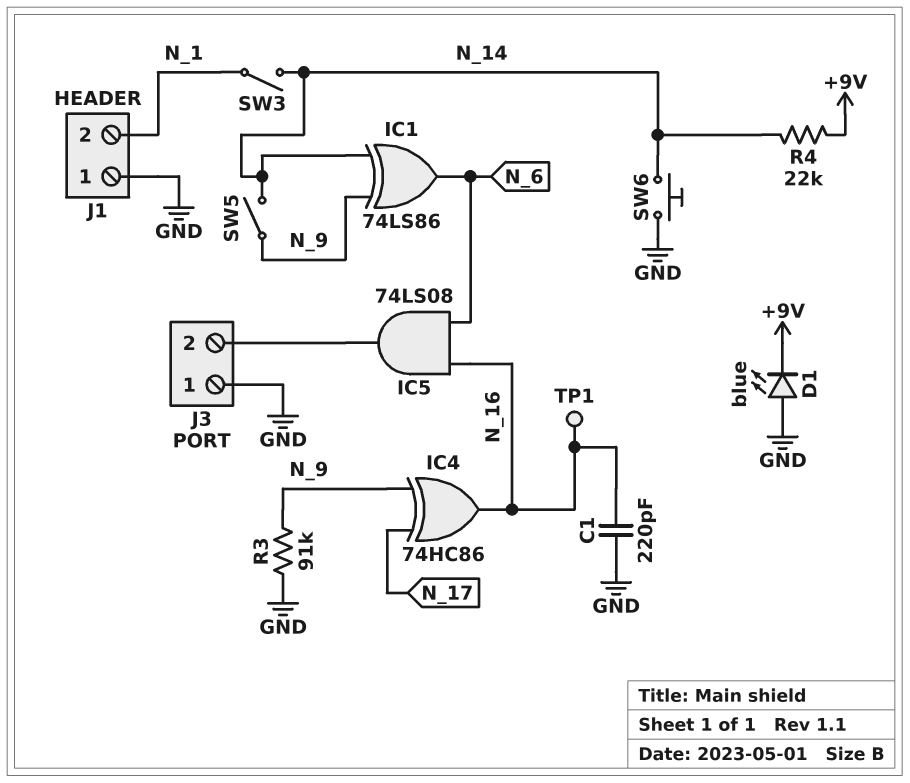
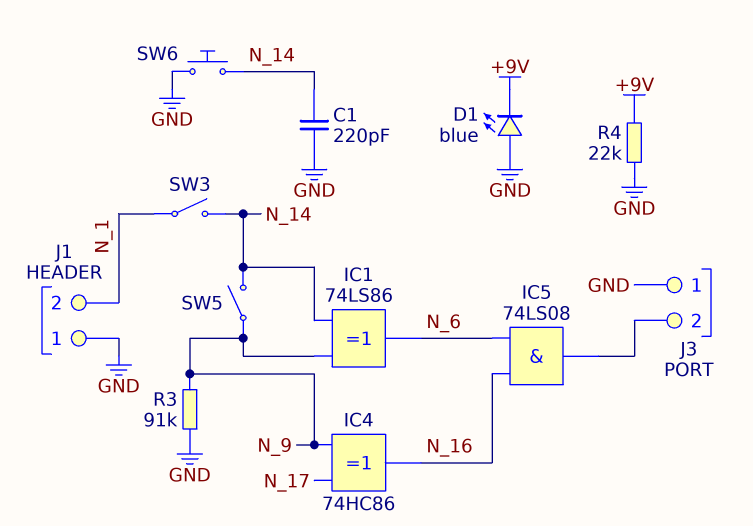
C1: 220pF (GND, N_16) -> 220pF (GND, N_14)
R4: 22k (+9V, N_14) -> 22k (+9V, GND)
TP1: test point (N_16) -> none

